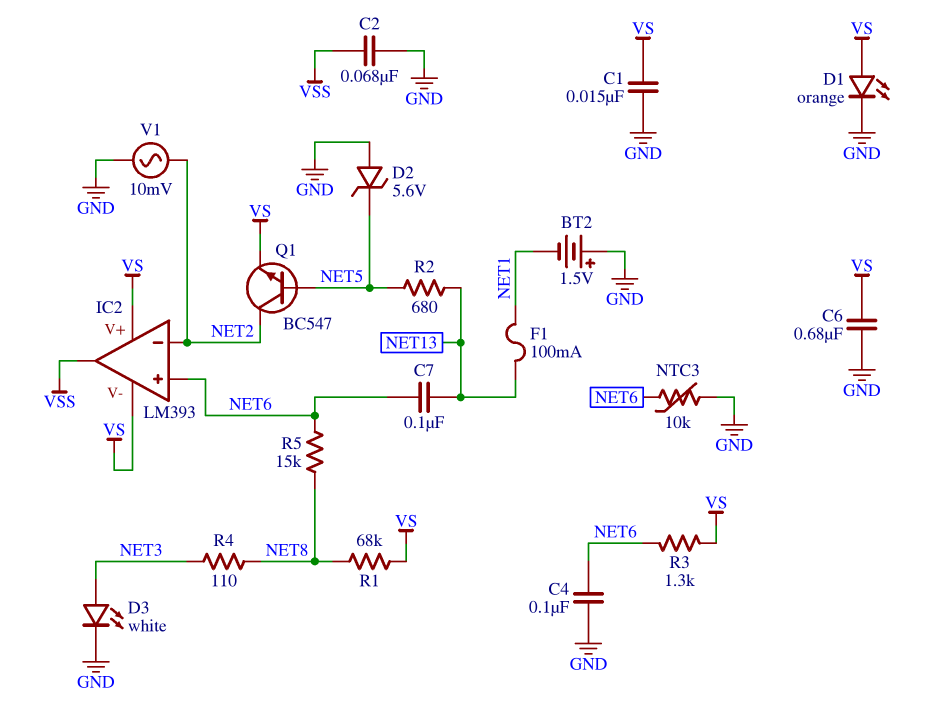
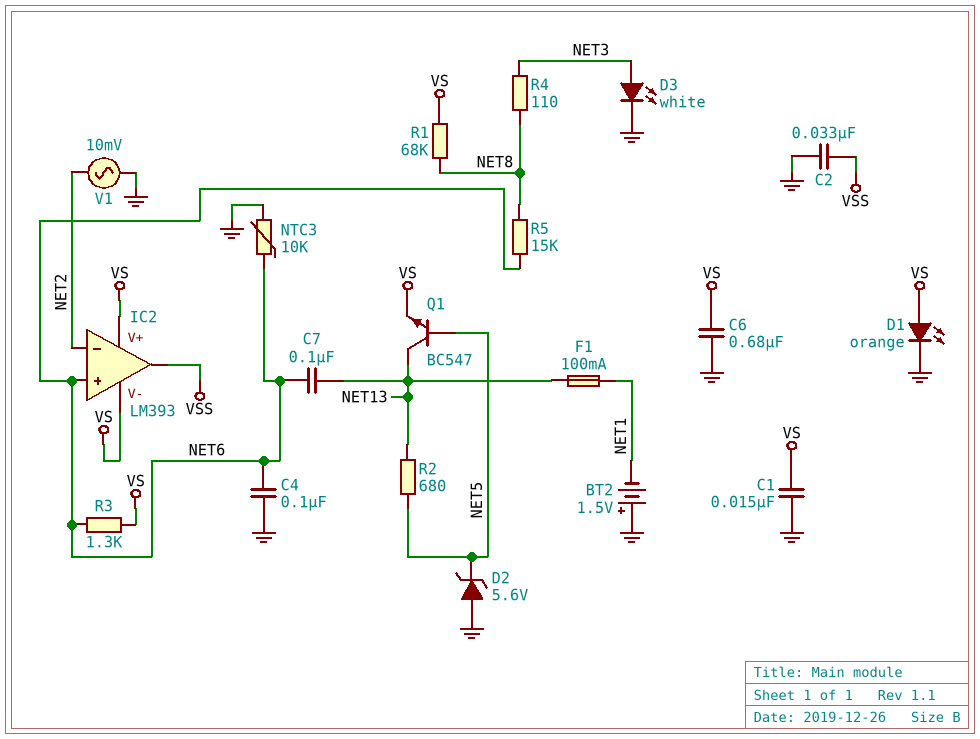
C2: 68nF (GND, VSS) -> 33nF (GND, VSS)
Q1: NPN BC547 (B NET5, C NET2, E VS) -> NPN BC547 (B NET5, C NET13, E VS)

